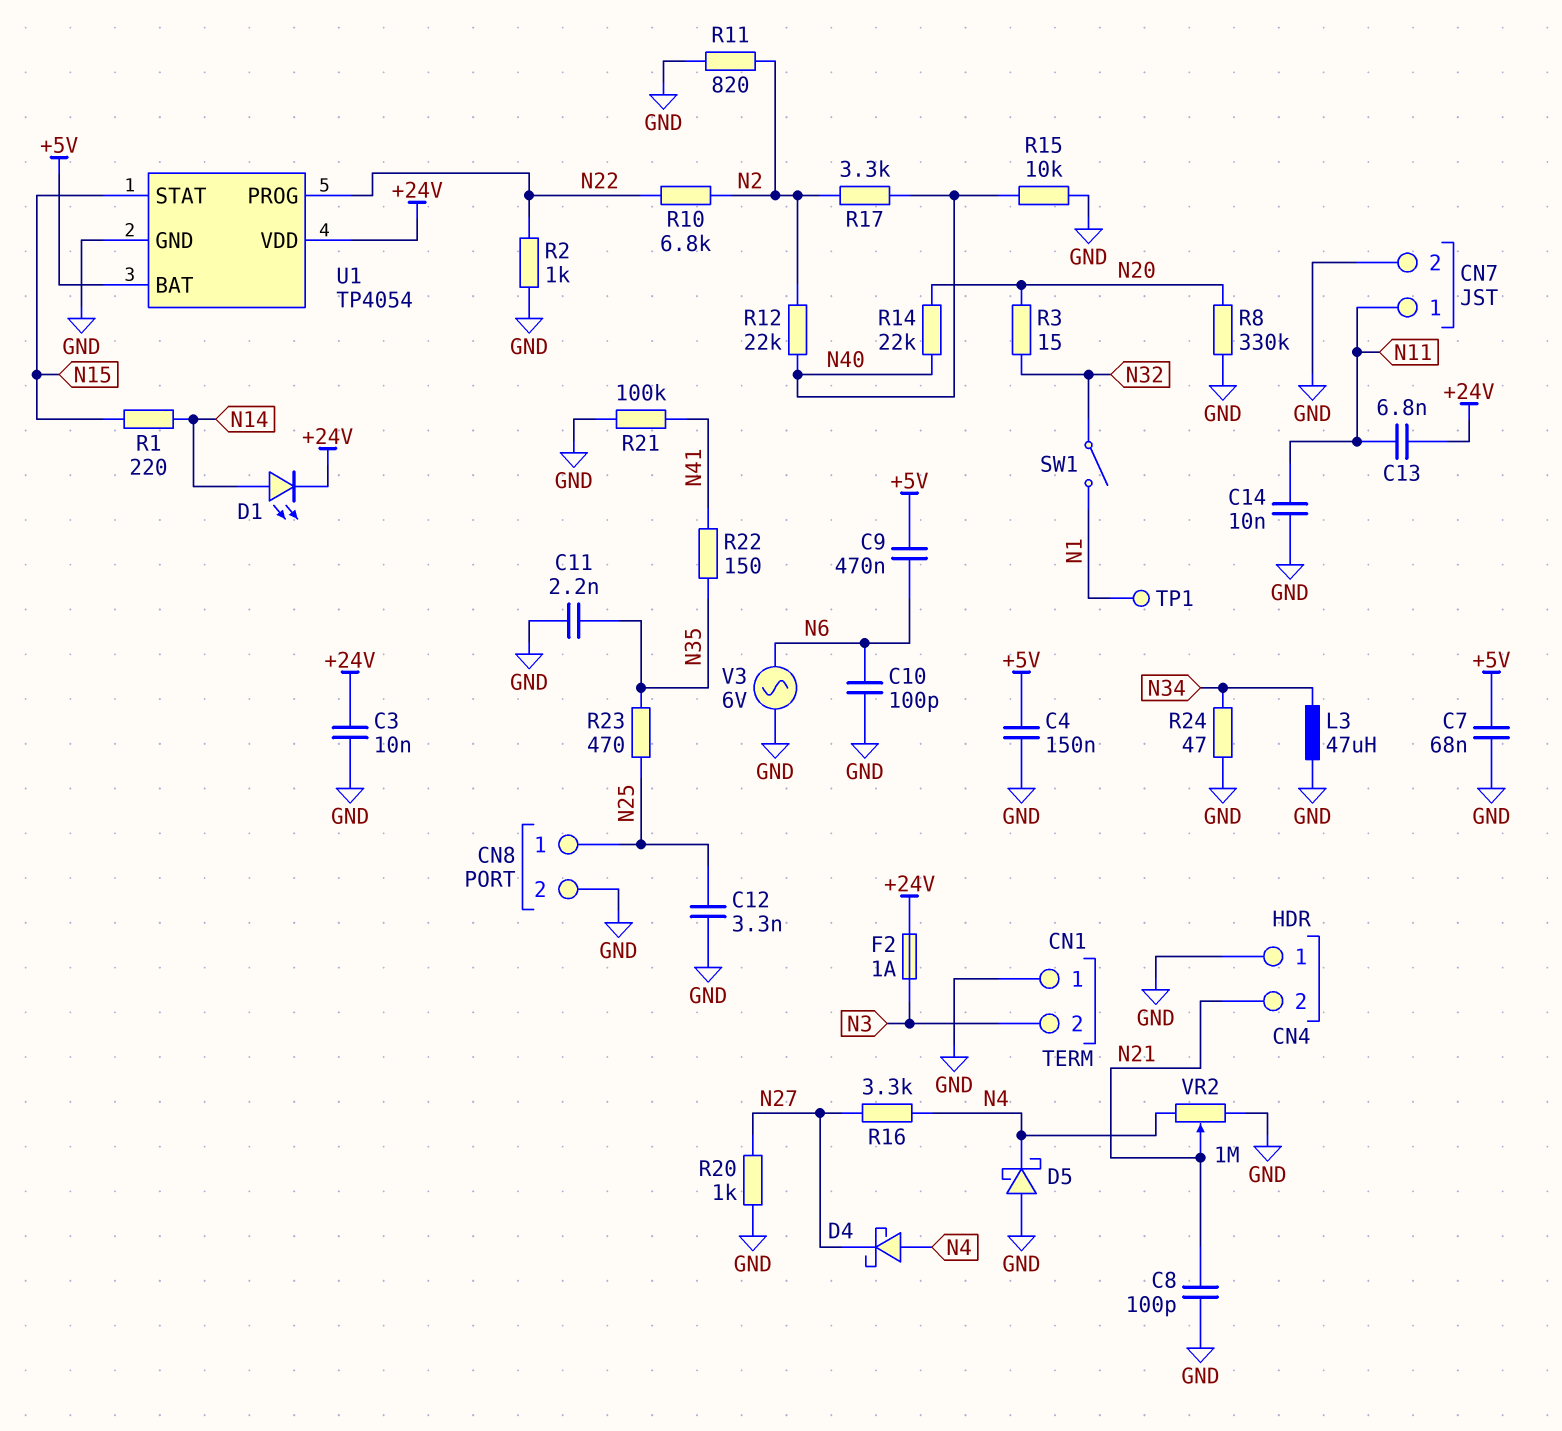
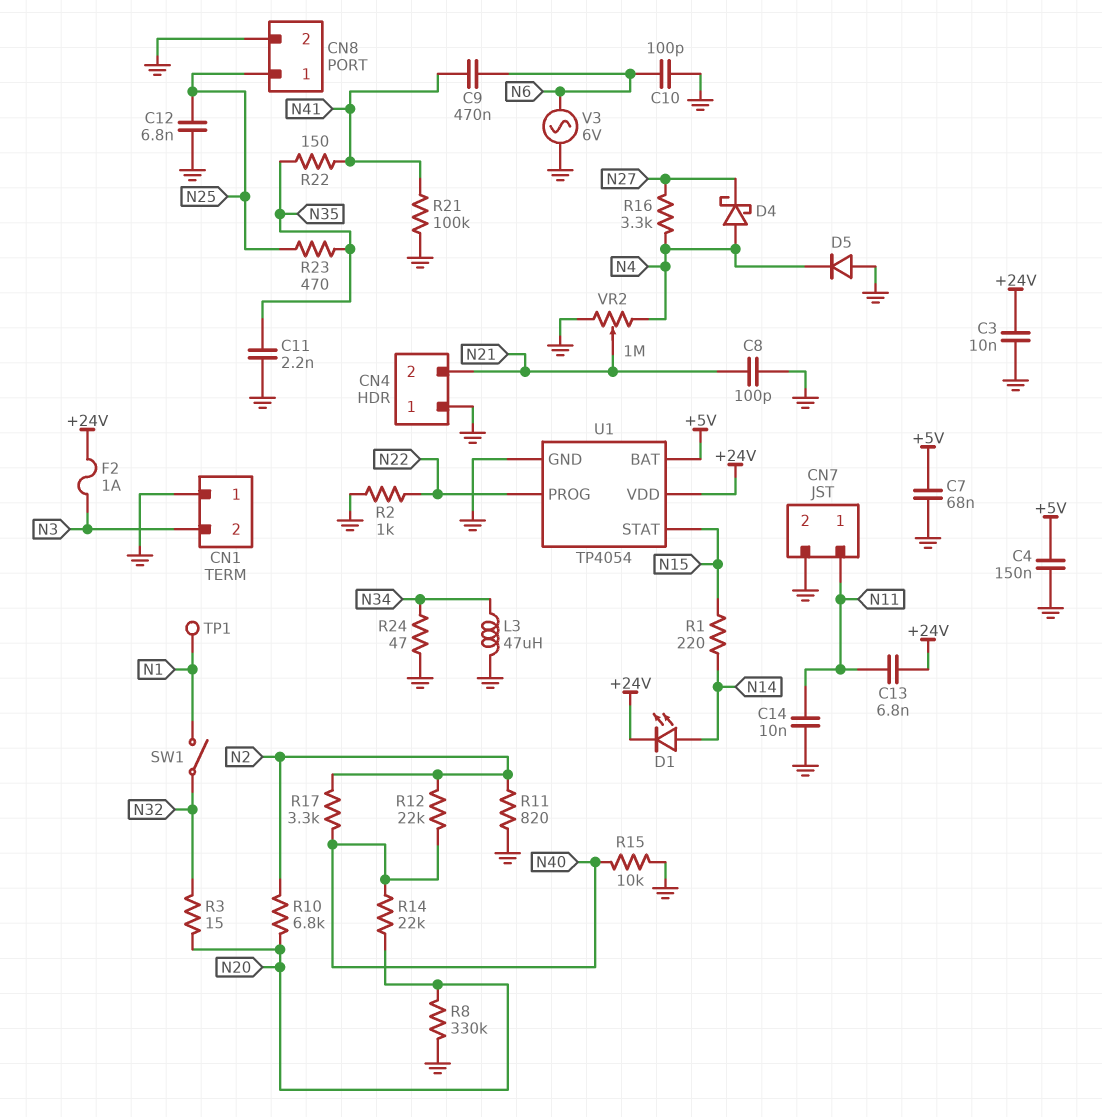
C9: 470nF (+5V, N6) -> 470nF (N6, N41)
C12: 3.3nF (GND, N25) -> 6.8nF (GND, N25)
D5: schottky (A GND, K N4) -> diode (A GND, K N4)
R10: 6.8k (N2, N22) -> 6.8k (N2, N20)
R20: 1k (GND, N27) -> none

